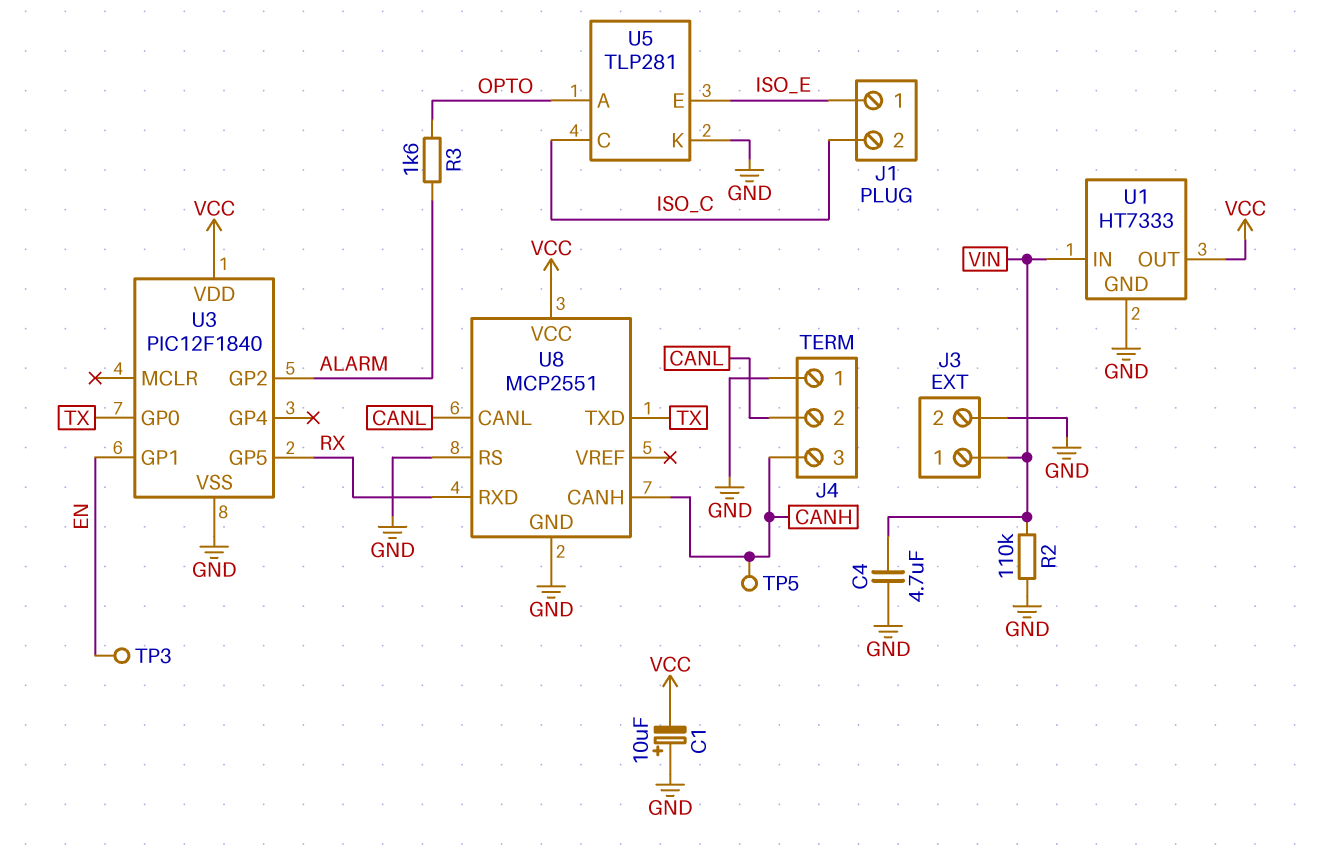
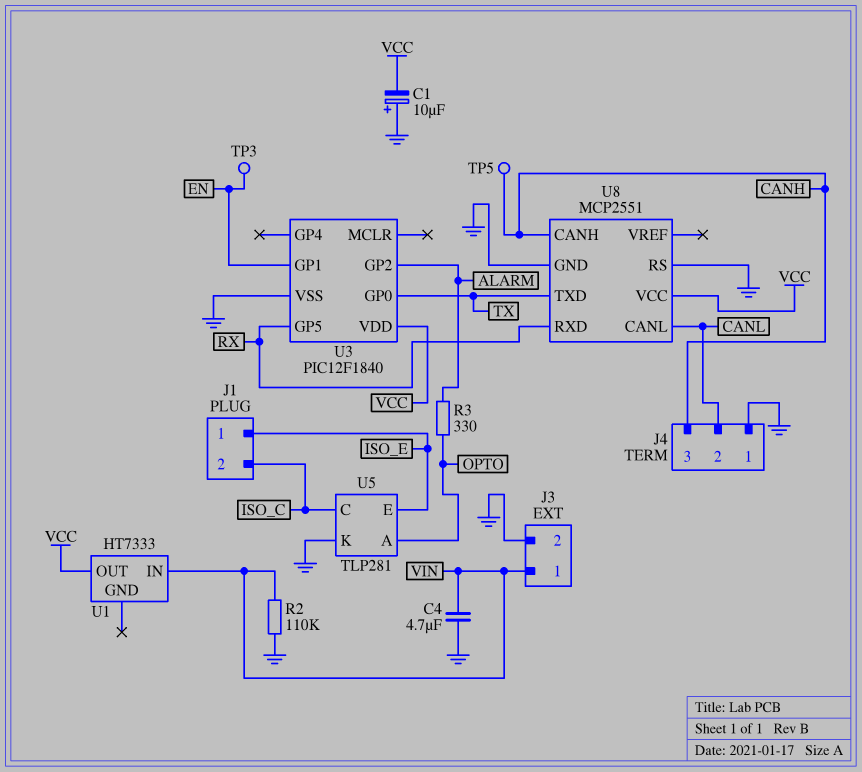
R3: 1.6k (ALARM, OPTO) -> 330 (ALARM, OPTO)
U1 pin GND: GND -> none

